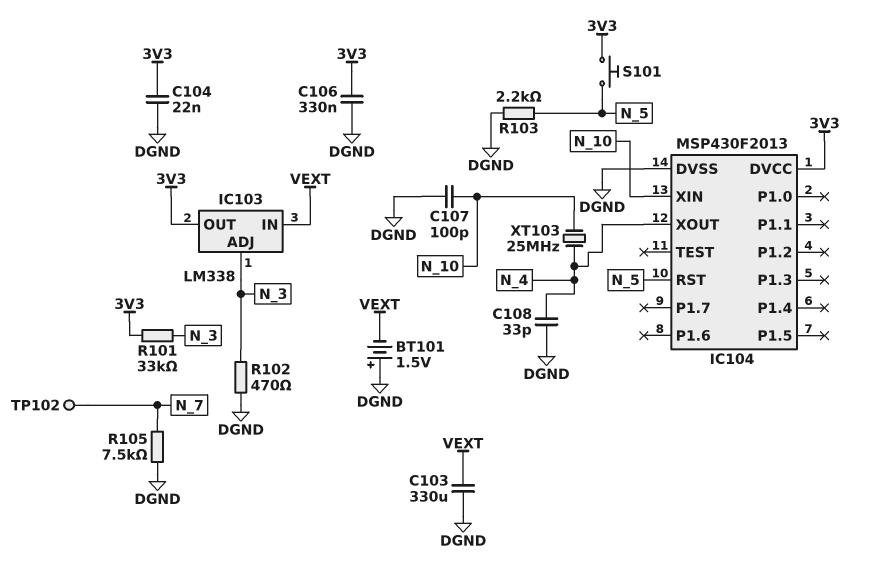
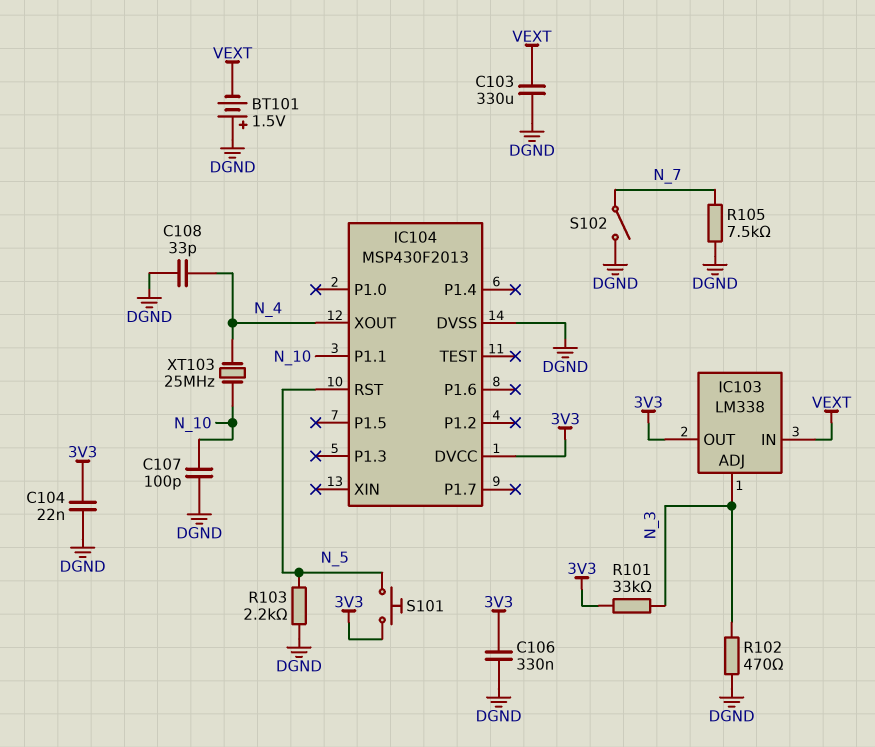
IC104 pin P1.1: none -> N_10
IC104 pin XIN: N_10 -> none
S102: none -> switch (DGND, N_7)
TP102: test point (N_7) -> none

